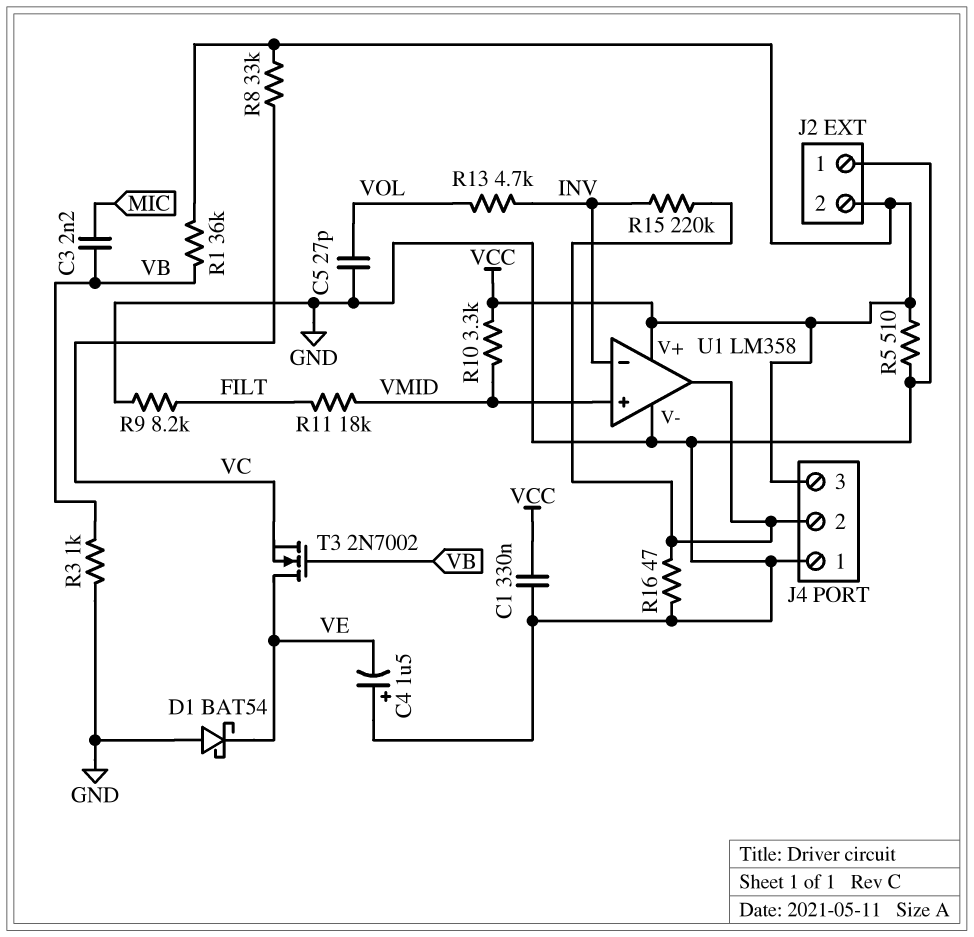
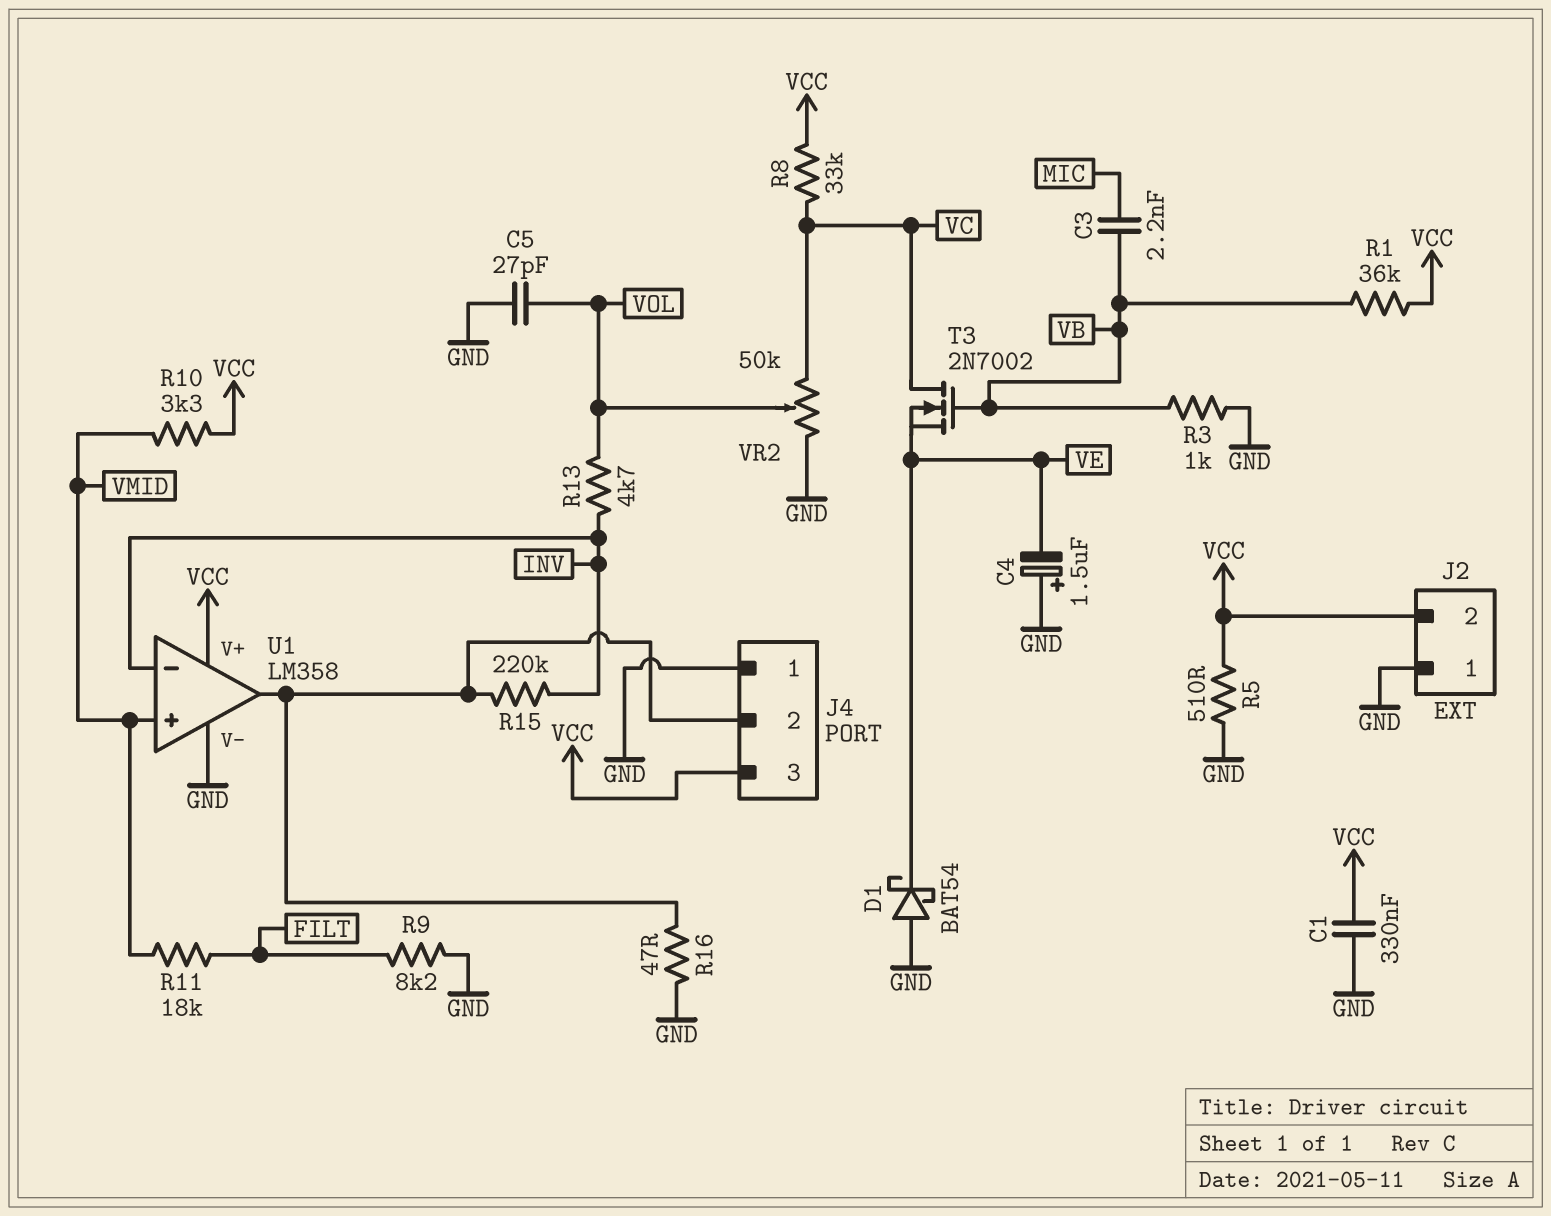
T3: NMOS 2N7002 (G VB, D VE, S VC) -> NMOS 2N7002 (G VB, D VC, S VE)
VR2: none -> 50k (GND, VC, wiper VOL)

